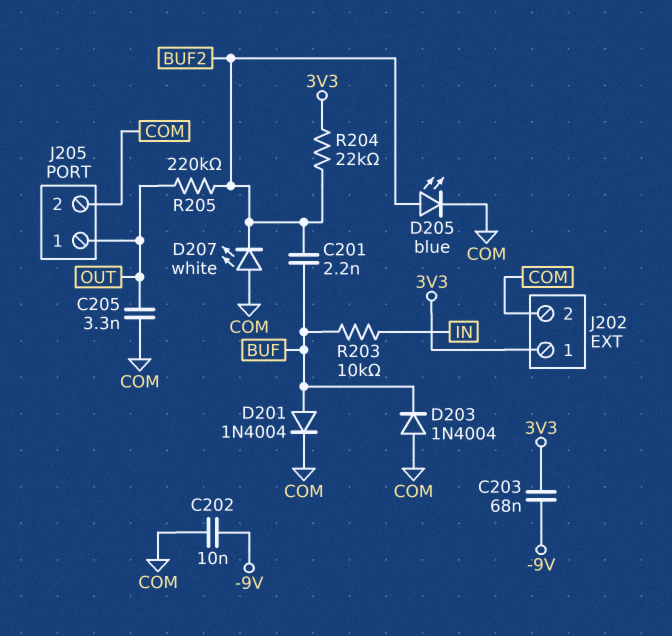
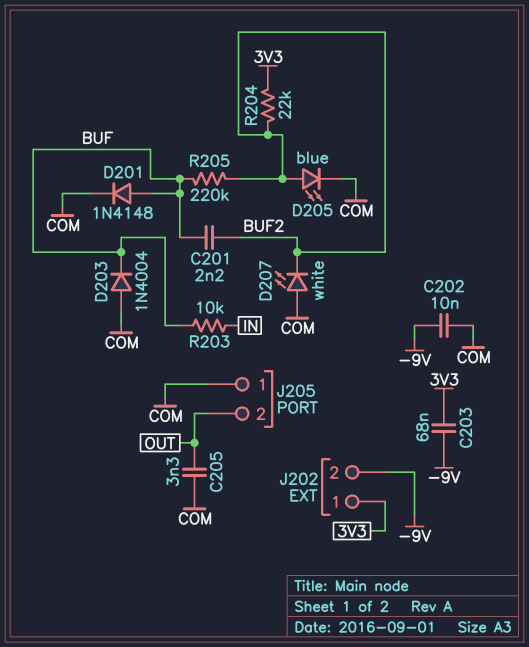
D201: diode 1N4004 (A BUF, K COM) -> diode 1N4148 (A BUF, K COM)
J202 pin 2: COM -> -9V
J205 pin 1: OUT -> COM
J205 pin 2: COM -> OUT
R205: 220k (BUF2, OUT) -> 220k (BUF, BUF2)

